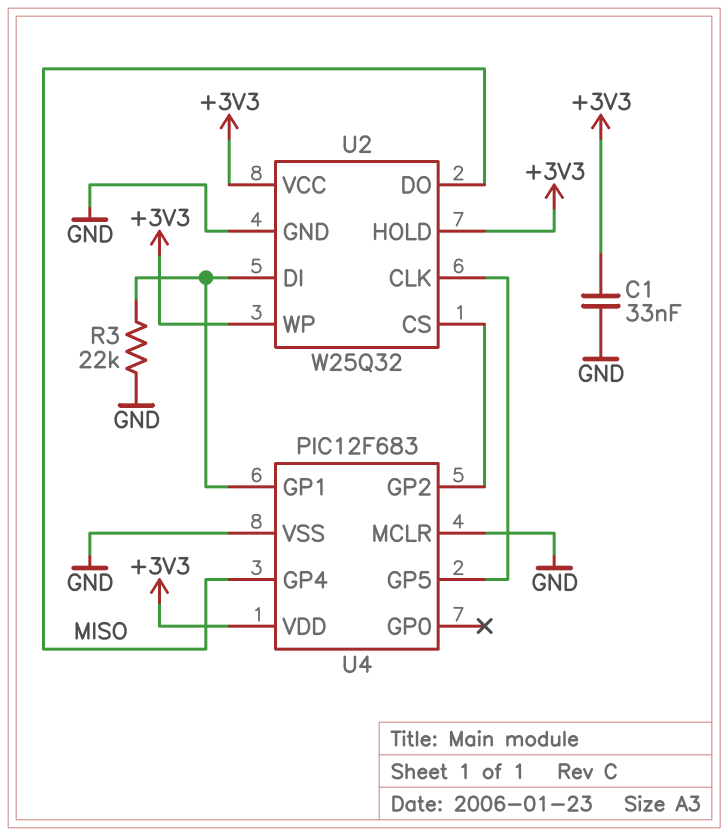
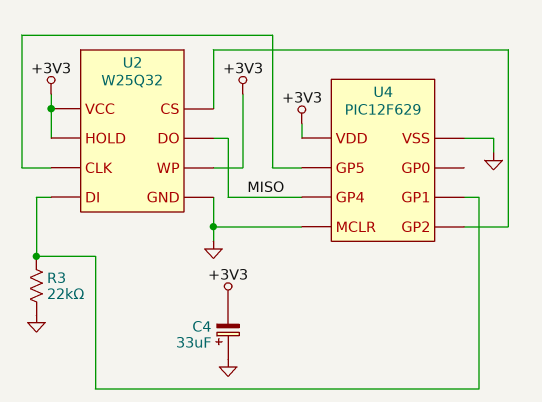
C1: 33nF (+3V3, GND) -> none
C4: none -> 33uF (plus GND, minus +3V3)
U4: PIC12F683 -> PIC12F629

